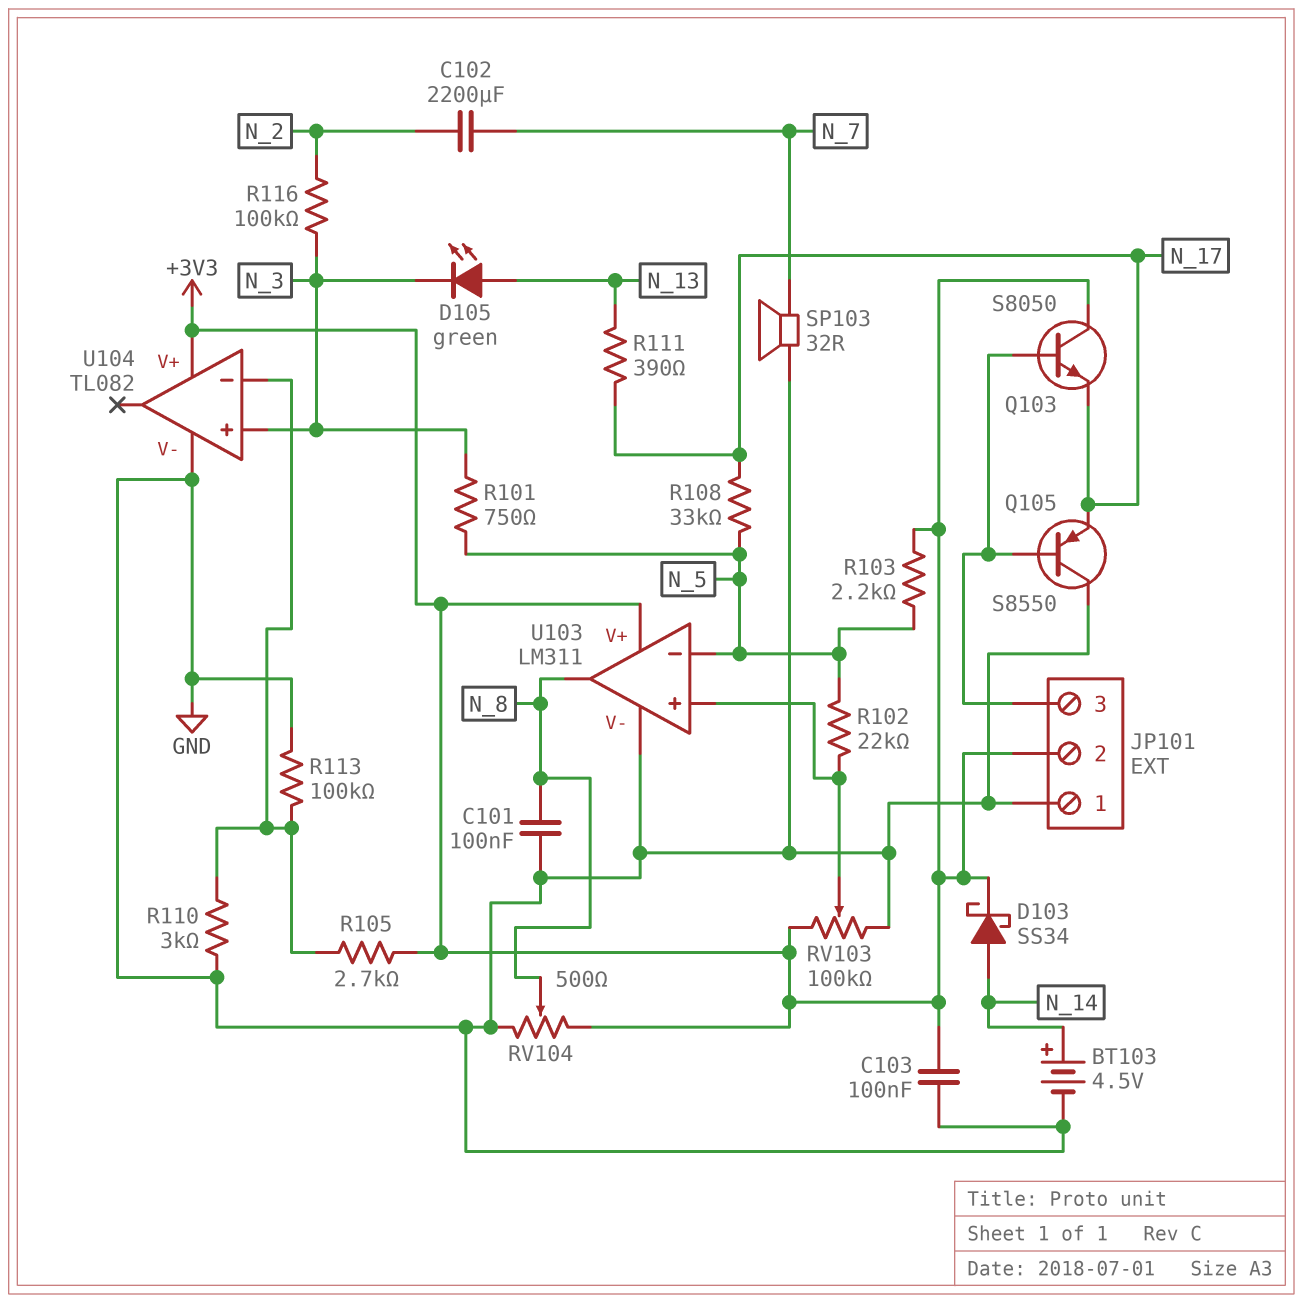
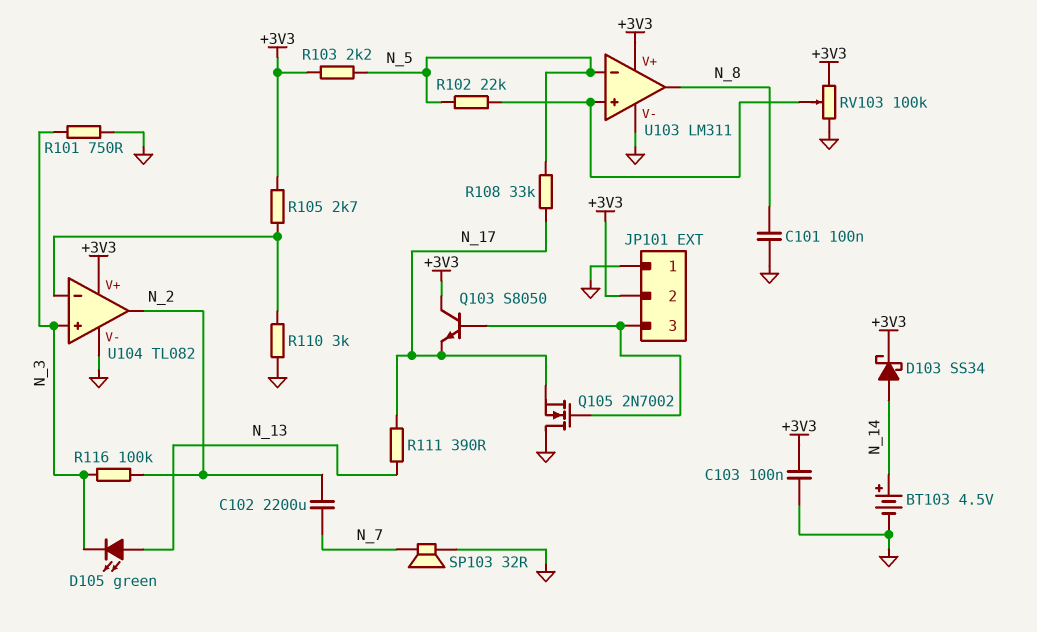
Q105: PNP S8550 (B JP101/3, C GND, E N_17) -> NMOS 2N7002 (G JP101/3, D GND, S N_17)
R101: 750 (N_3, N_5) -> 750 (GND, N_3)
R113: 100k (GND, U104/in-) -> none
RV104: 500 (+3V3, GND, wiper N_8) -> none
U104 pin out: none -> N_2

